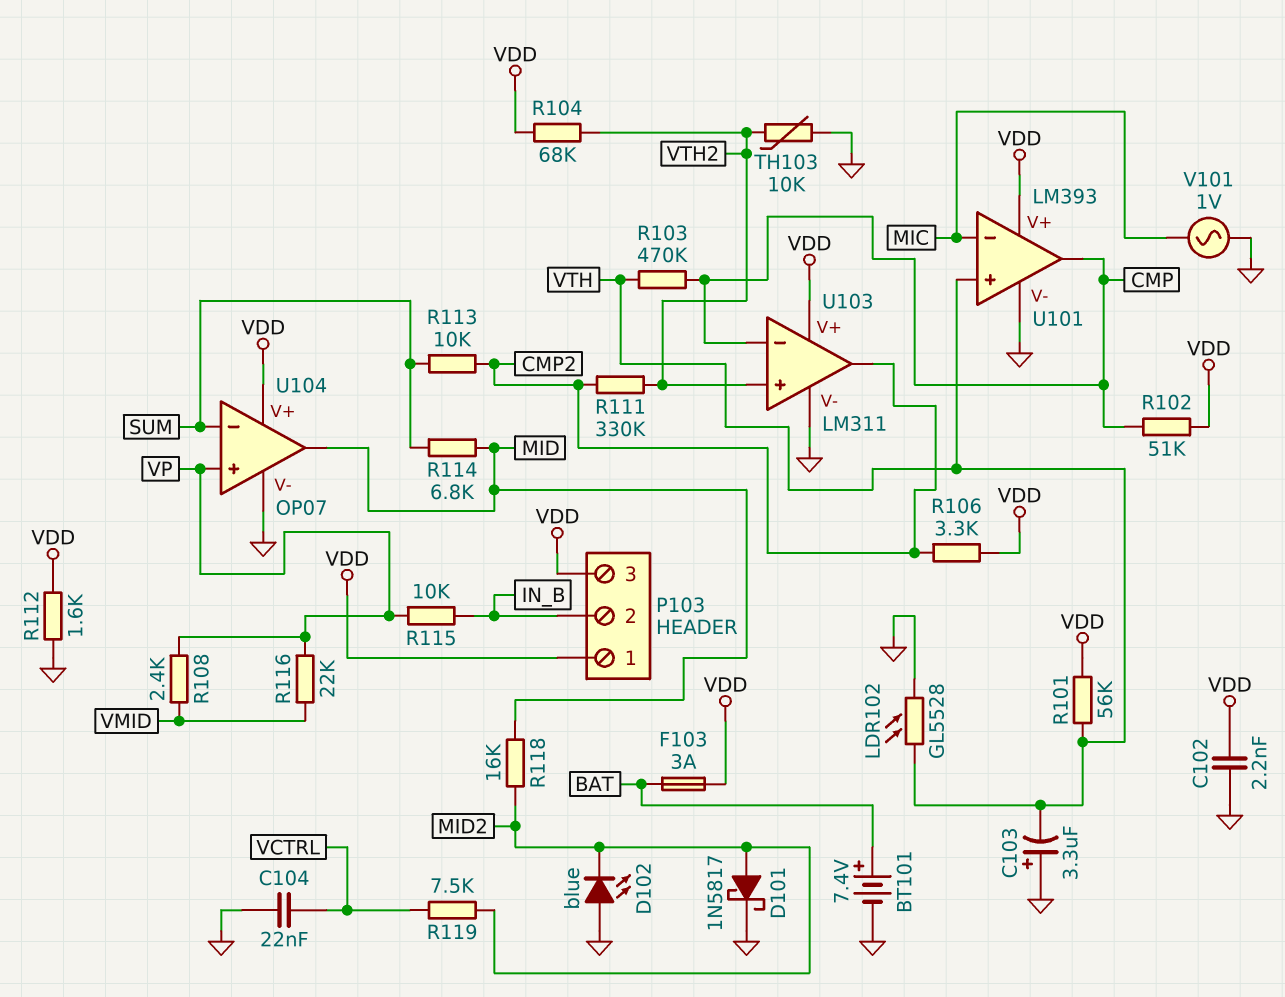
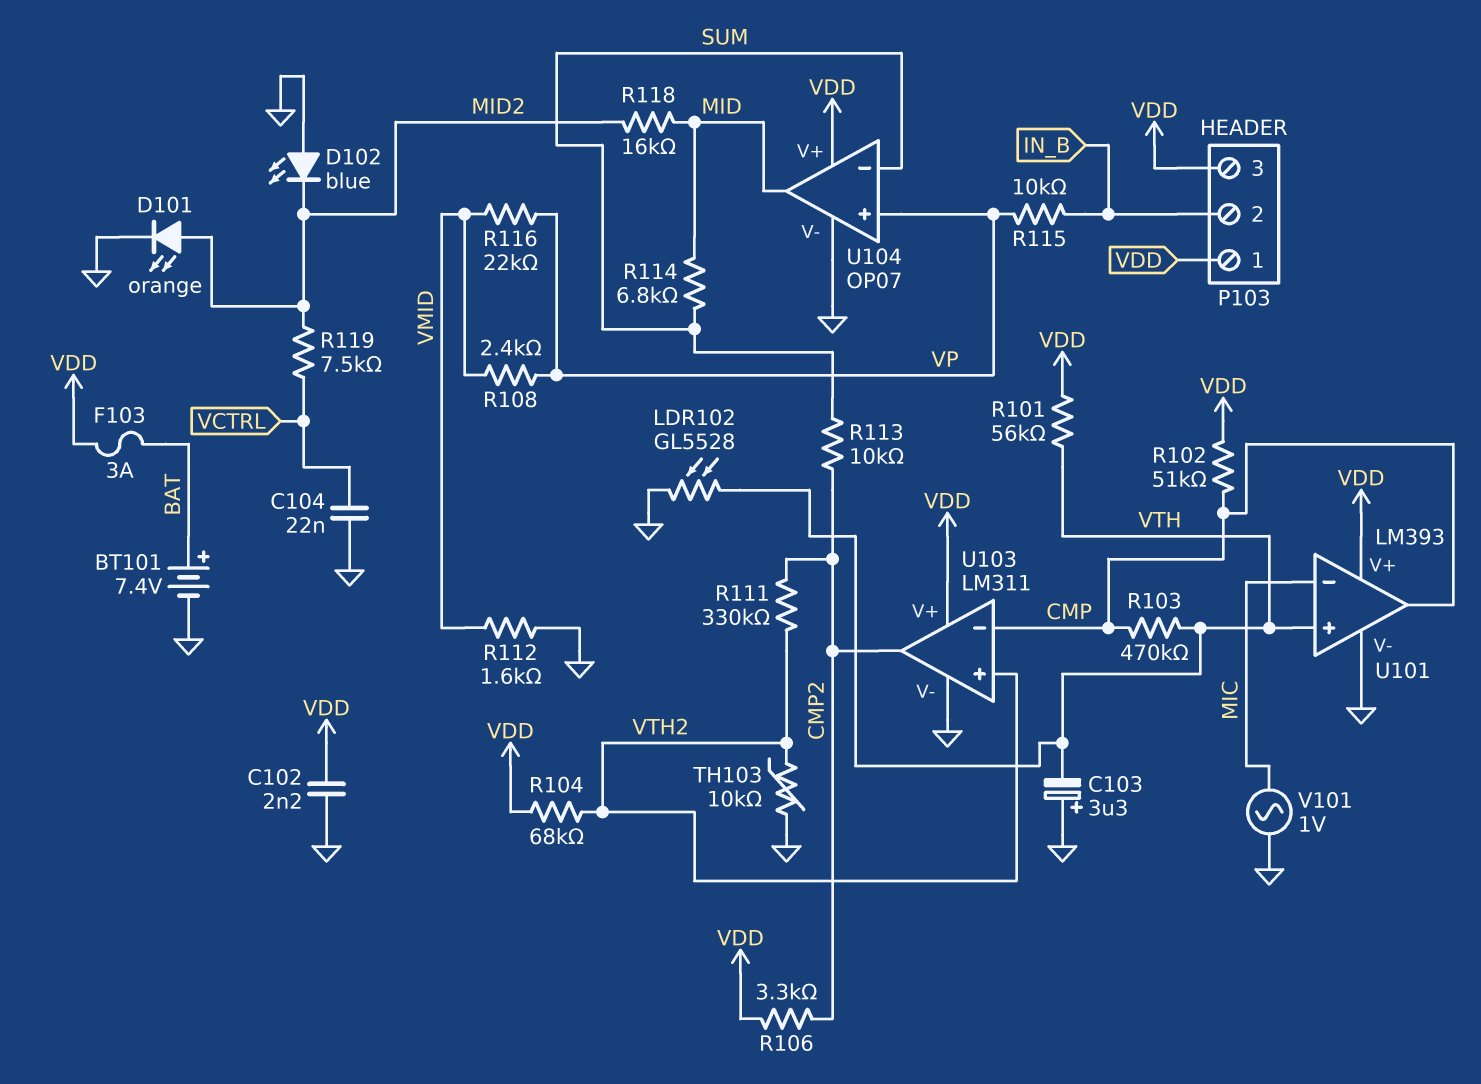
D101: schottky 1N5817 (A MID2, K GND) -> LED orange (A MID2, K GND)
R112: 1.6k (GND, VDD) -> 1.6k (GND, VMID)

